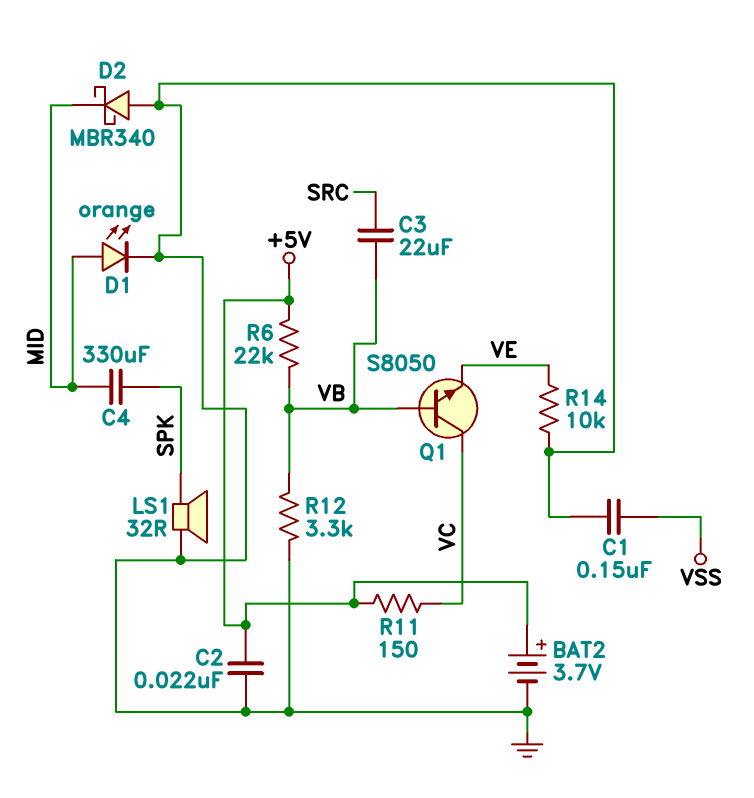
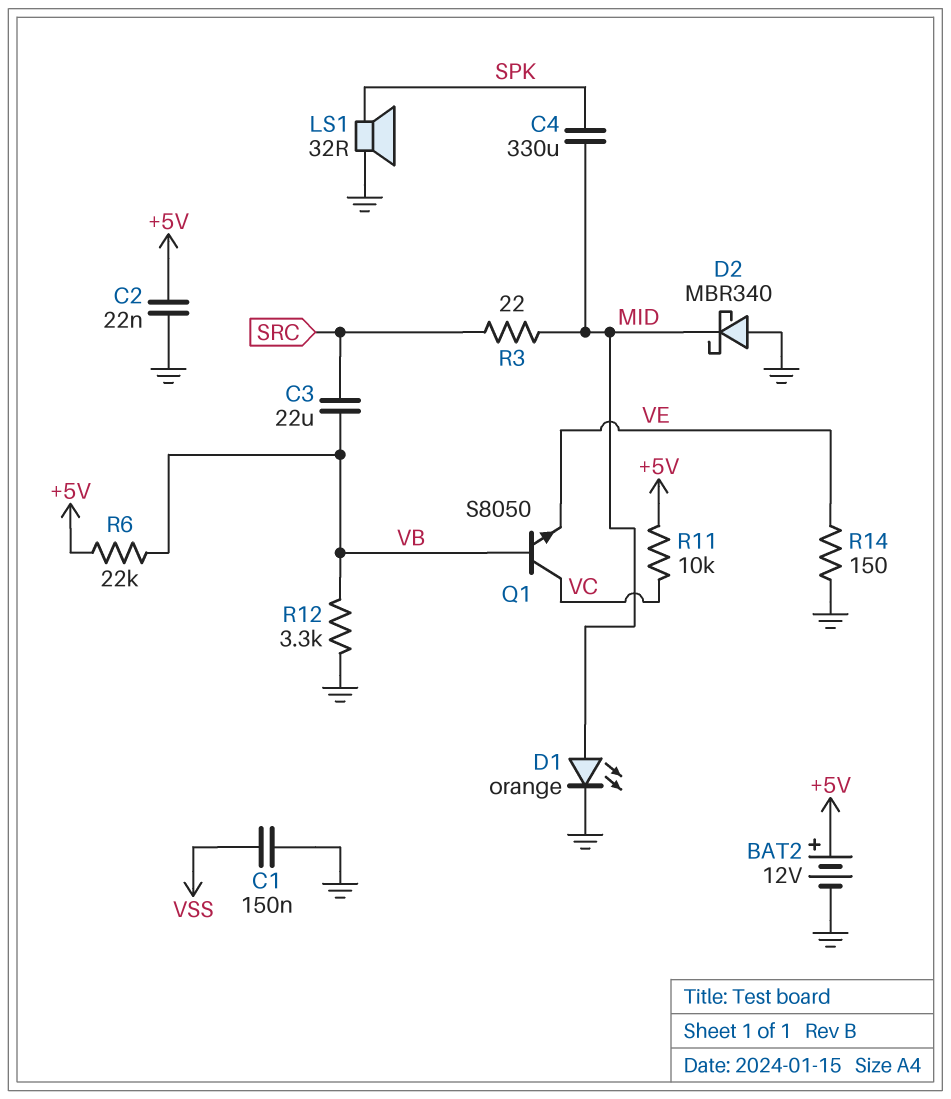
BAT2: 3.7V (plus +5V, minus GND) -> 12V (plus +5V, minus GND)
R3: none -> 22 (MID, SRC)
R11: 150 (+5V, VC) -> 10k (+5V, VC)
R14: 10k (GND, VE) -> 150 (GND, VE)

